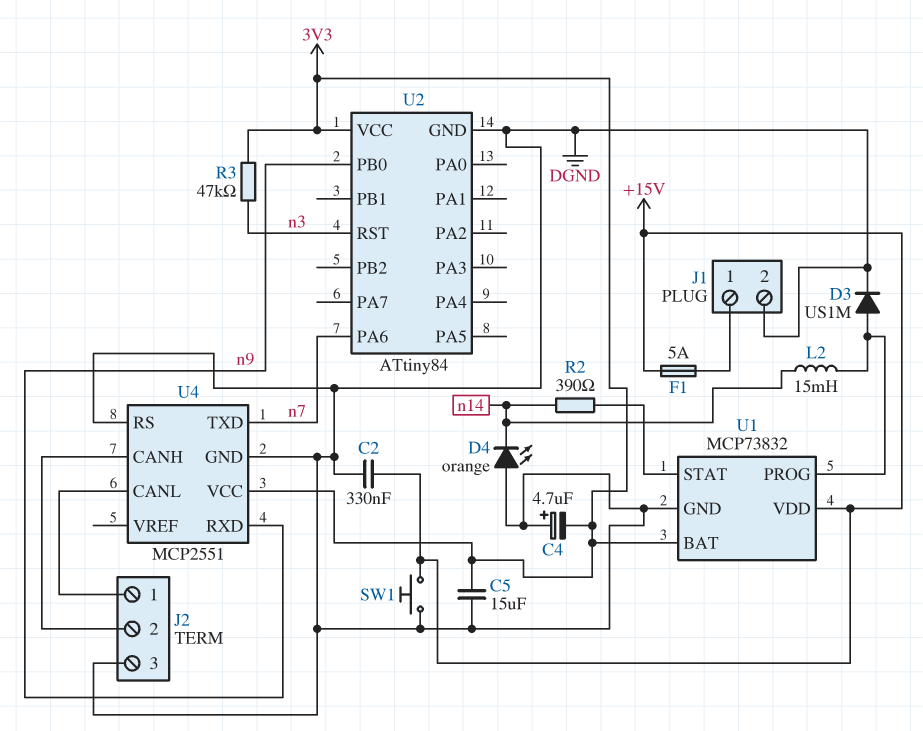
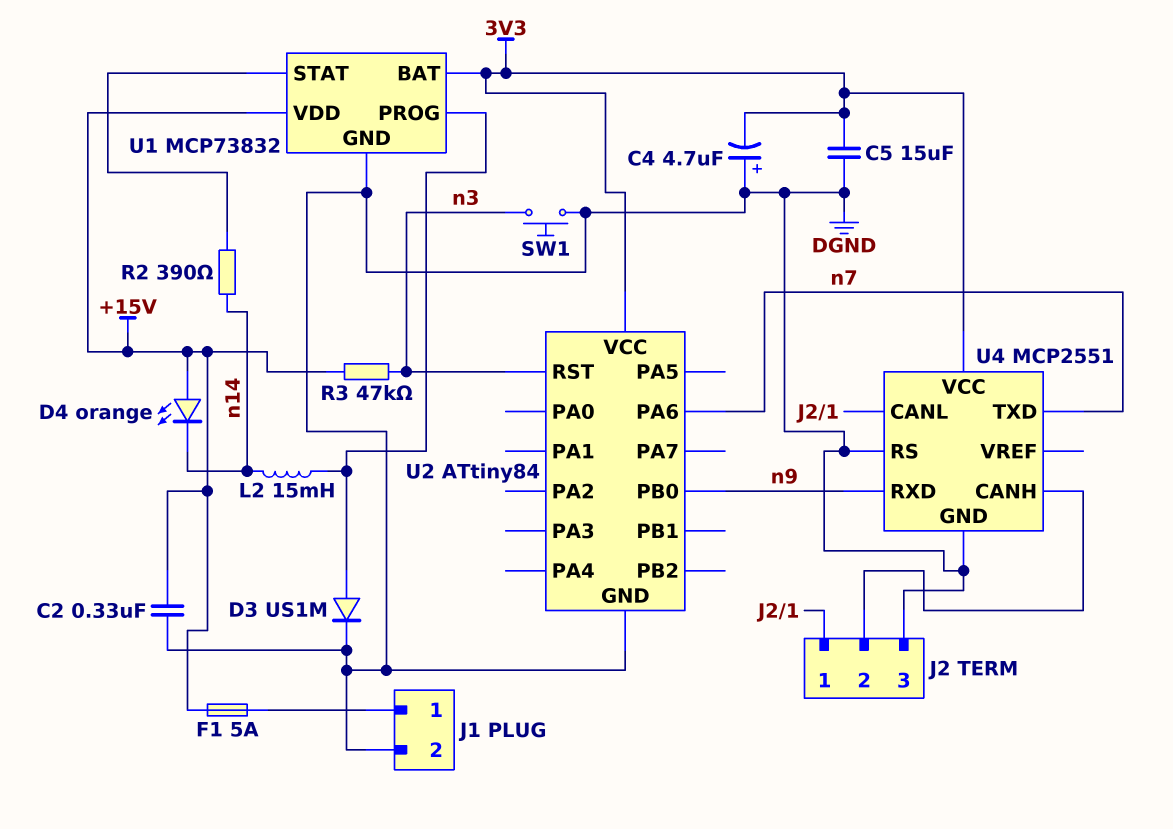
D4: LED orange (A DGND, K n14) -> LED orange (A +15V, K n14)
R3: 47k (3V3, n3) -> 47k (+15V, n3)
SW1: button (+15V, DGND) -> button (DGND, n3)

